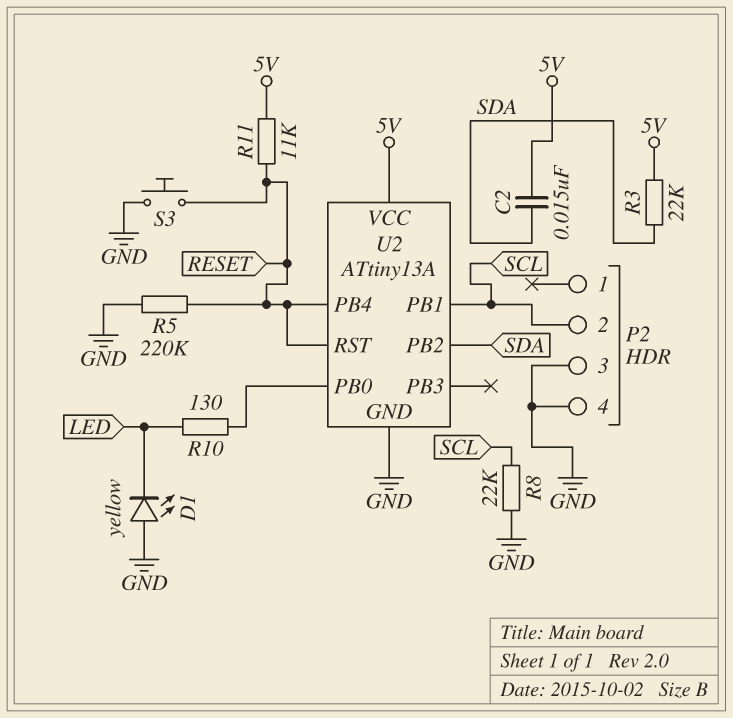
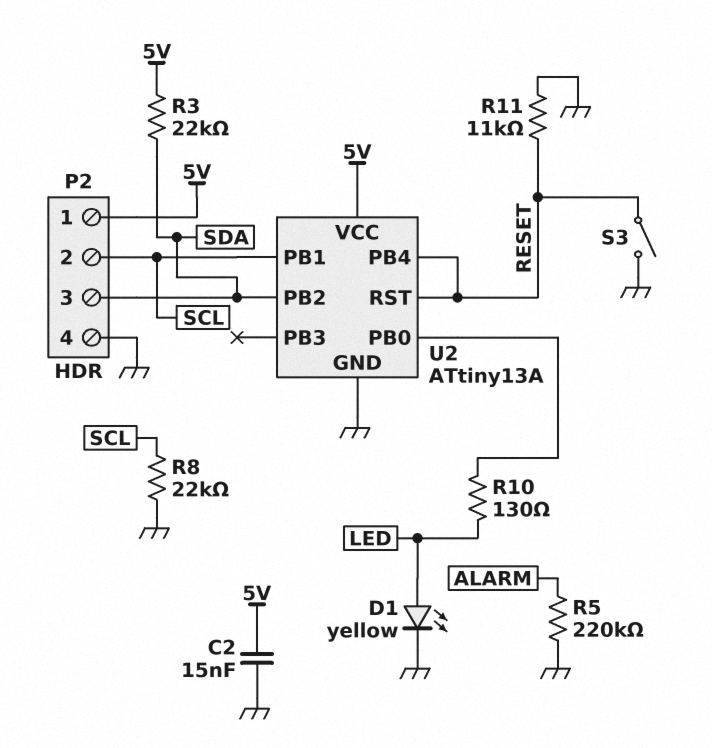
C2: 15nF (5V, SDA) -> 15nF (5V, GND)
D1: LED yellow (A GND, K LED) -> LED yellow (A LED, K GND)
P2 pin 1: none -> 5V
P2 pin 3: GND -> SDA
R5: 220k (GND, RESET) -> 220k (ALARM, GND)
R11: 11k (5V, RESET) -> 11k (GND, RESET)
S3: button (GND, RESET) -> switch (GND, RESET)

